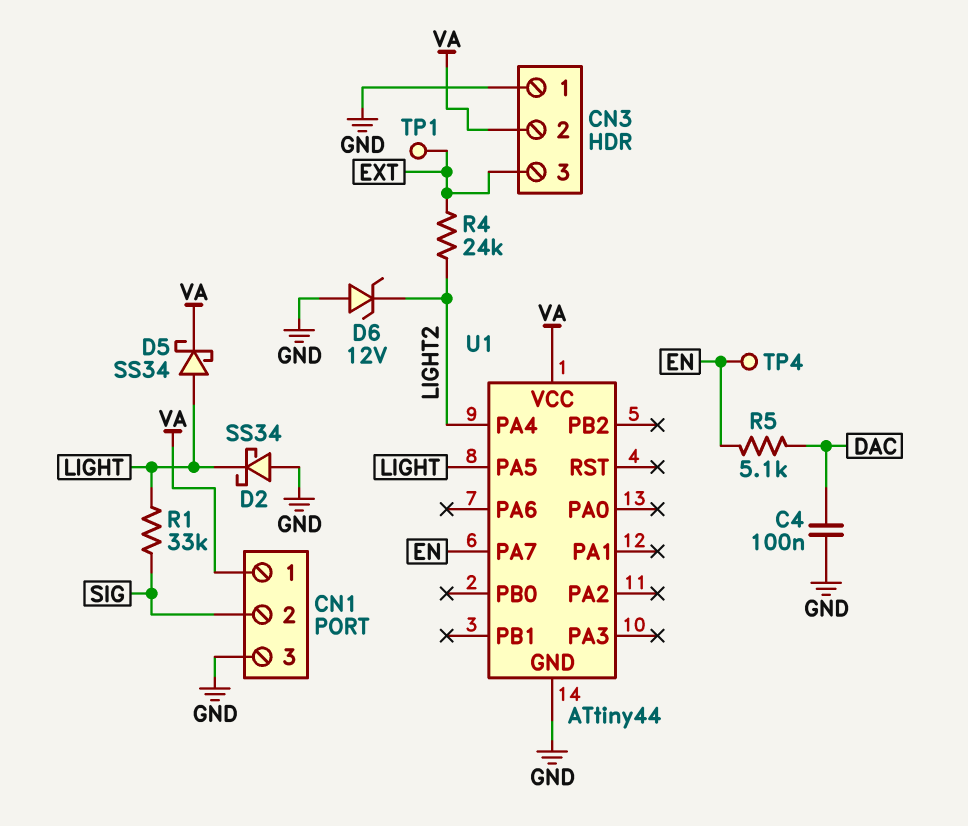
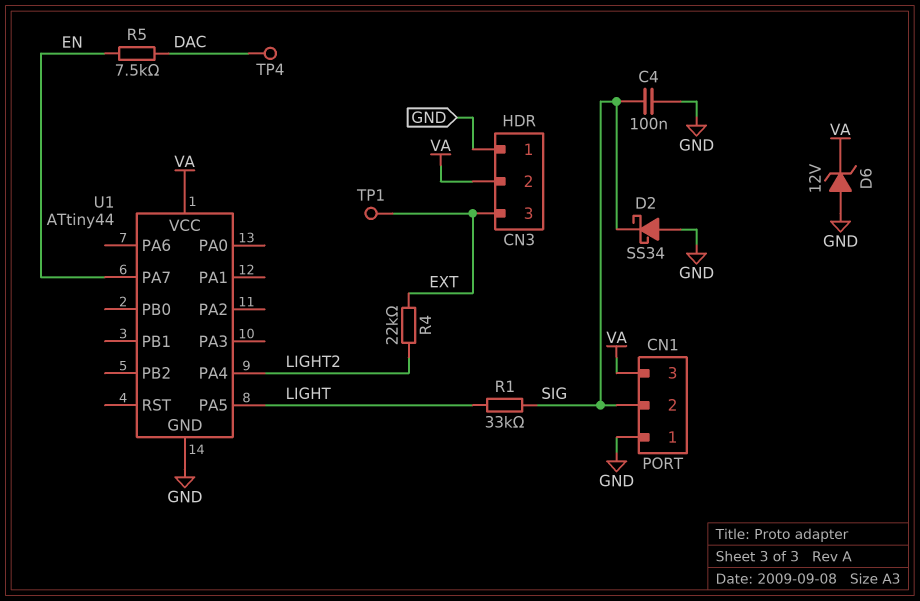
C4: 100nF (DAC, GND) -> 100nF (GND, SIG)
CN1 pin 1: VA -> GND
CN1 pin 3: GND -> VA
D2: schottky SS34 (A GND, K LIGHT) -> schottky SS34 (A GND, K SIG)
D5: schottky SS34 (A LIGHT, K VA) -> none
D6: zener 12V (A GND, K LIGHT2) -> zener 12V (A GND, K VA)
R4: 24k (EXT, LIGHT2) -> 22k (EXT, LIGHT2)
R5: 5.1k (DAC, EN) -> 7.5k (DAC, EN)
TP4: test point (EN) -> test point (DAC)

